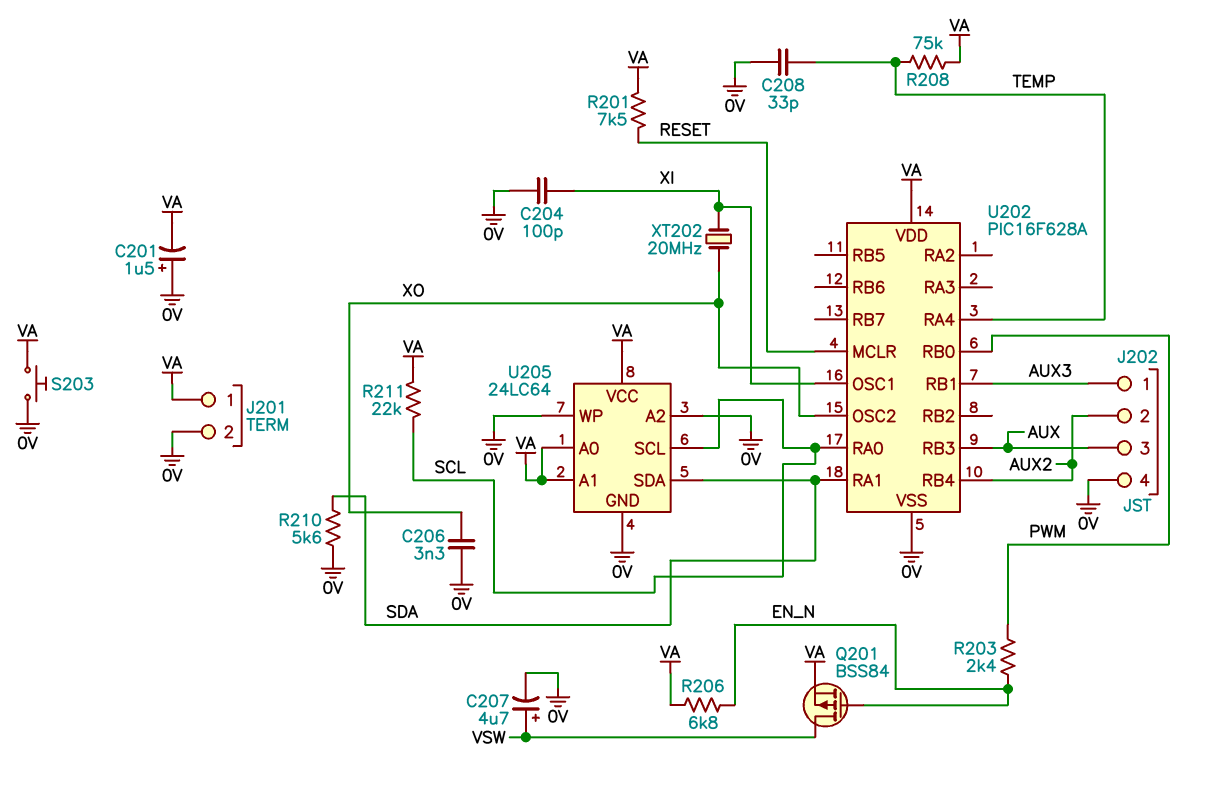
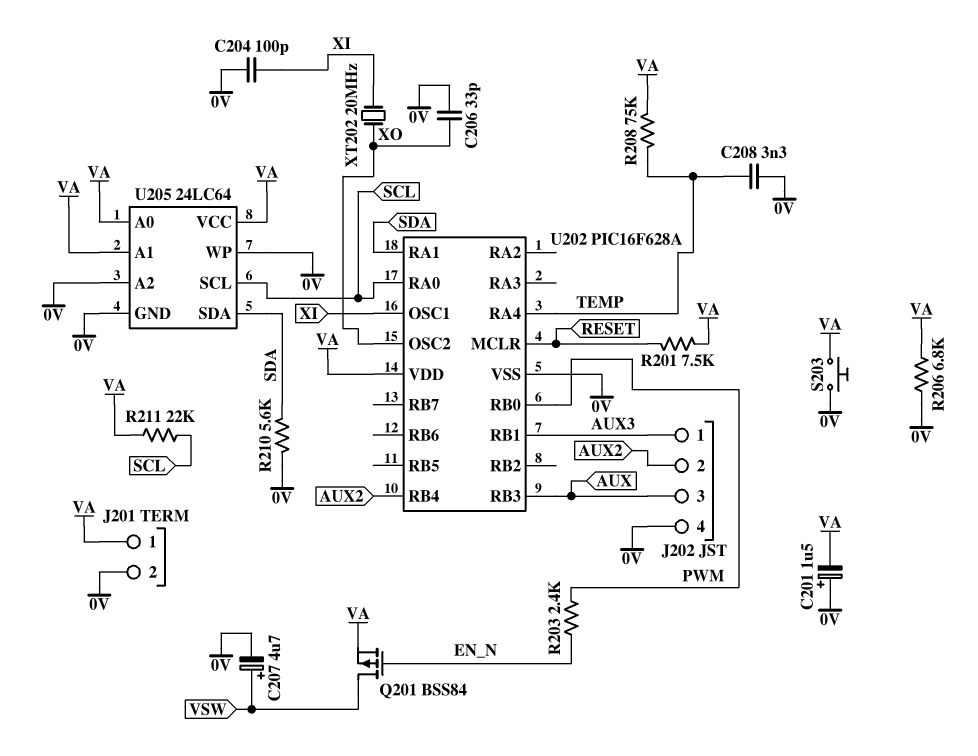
C206: 3.3nF (0V, XO) -> 33pF (0V, XO)
C208: 33pF (0V, TEMP) -> 3.3nF (0V, TEMP)
R206: 6.8k (EN_N, VA) -> 6.8k (0V, VA)

